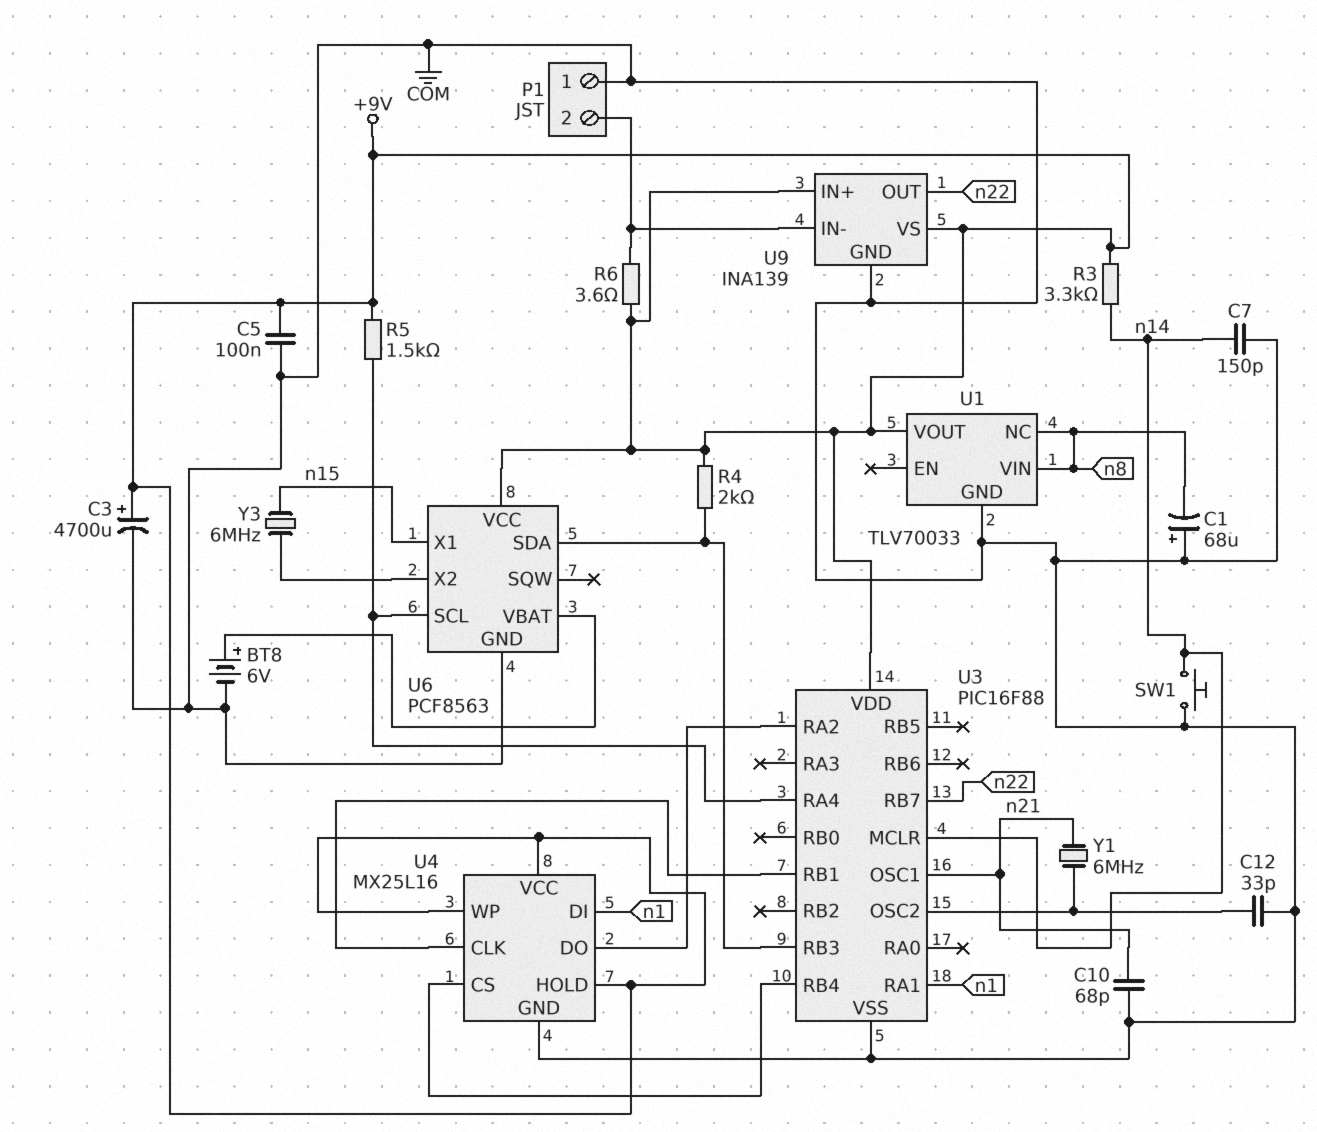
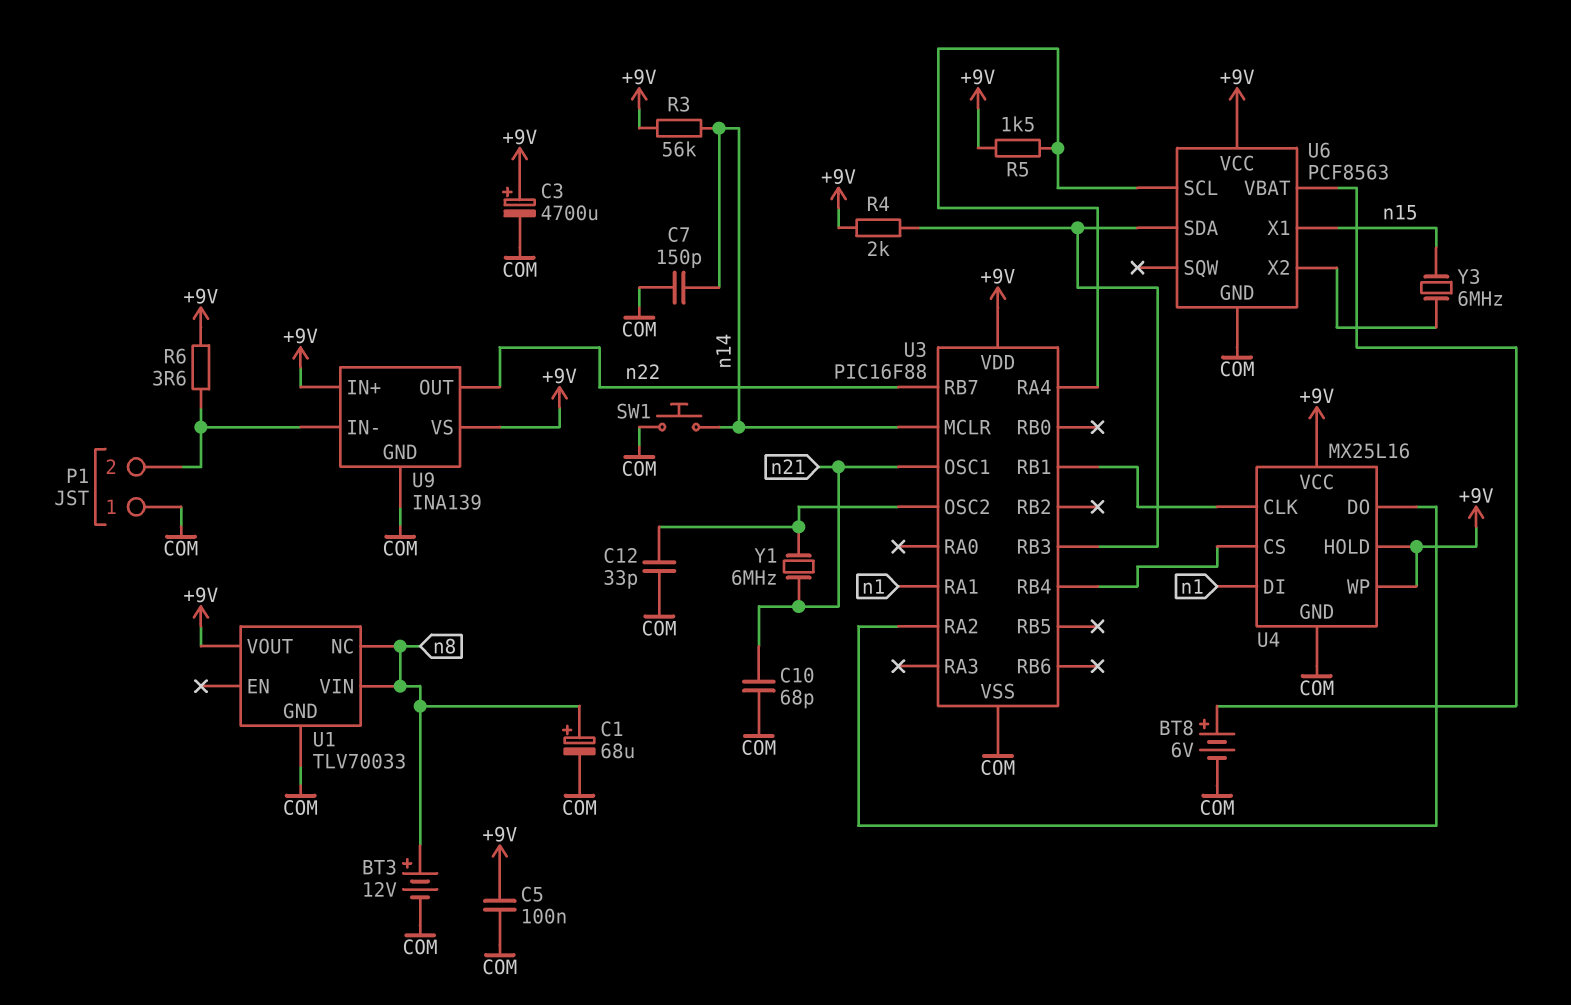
BT3: none -> 12V (plus n8, minus COM)
C1: 68uF (plus COM, minus n8) -> 68uF (plus n8, minus COM)
R3: 3.3k (+9V, n14) -> 56k (+9V, n14)

